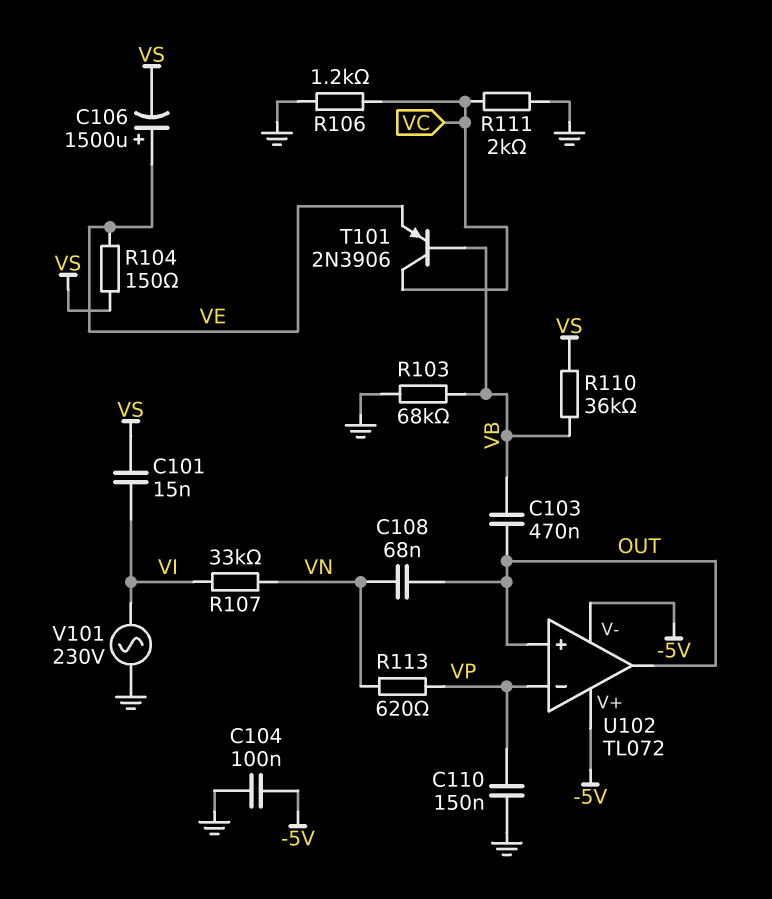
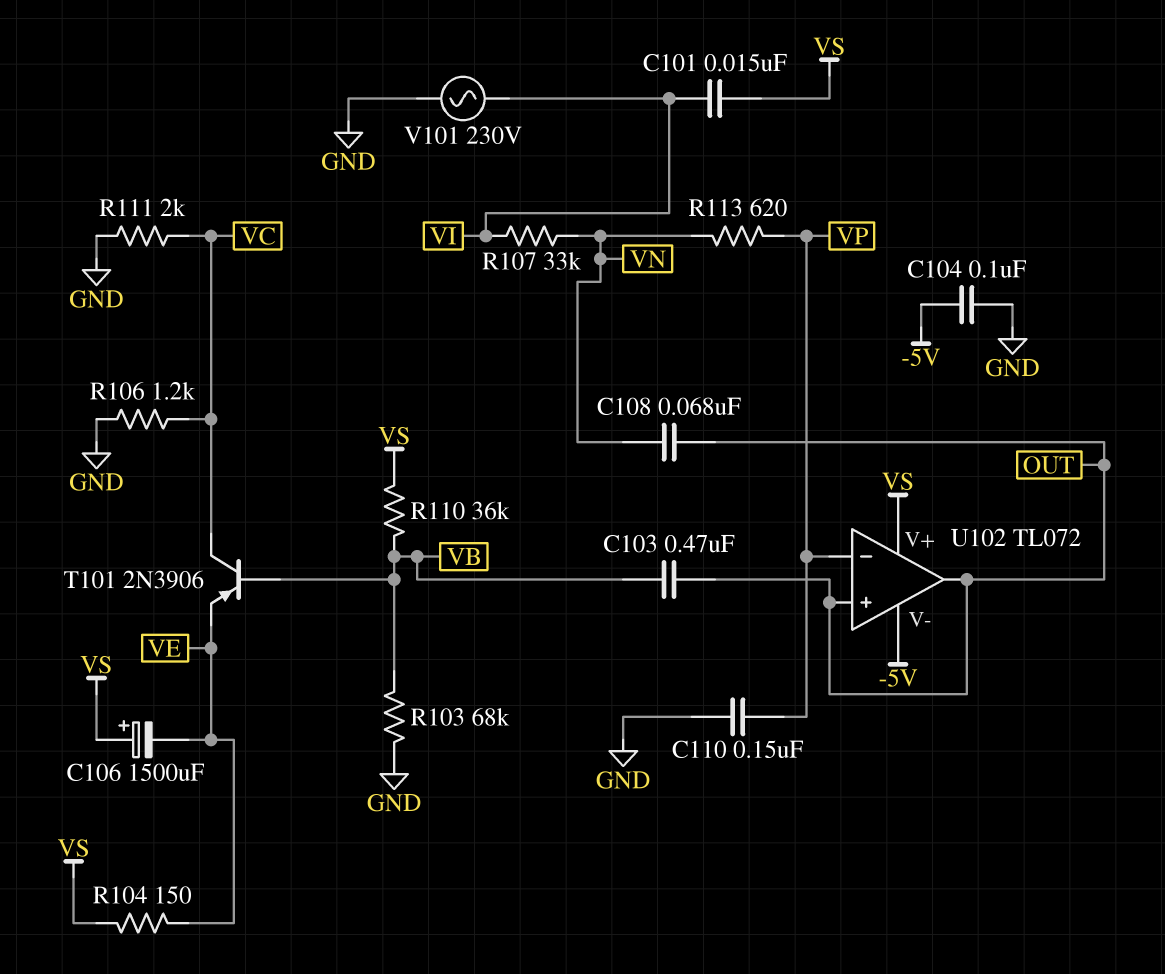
C106: 1500uF (plus VE, minus VS) -> 1500uF (plus VS, minus VE)
U102 pin V+: -5V -> VS

